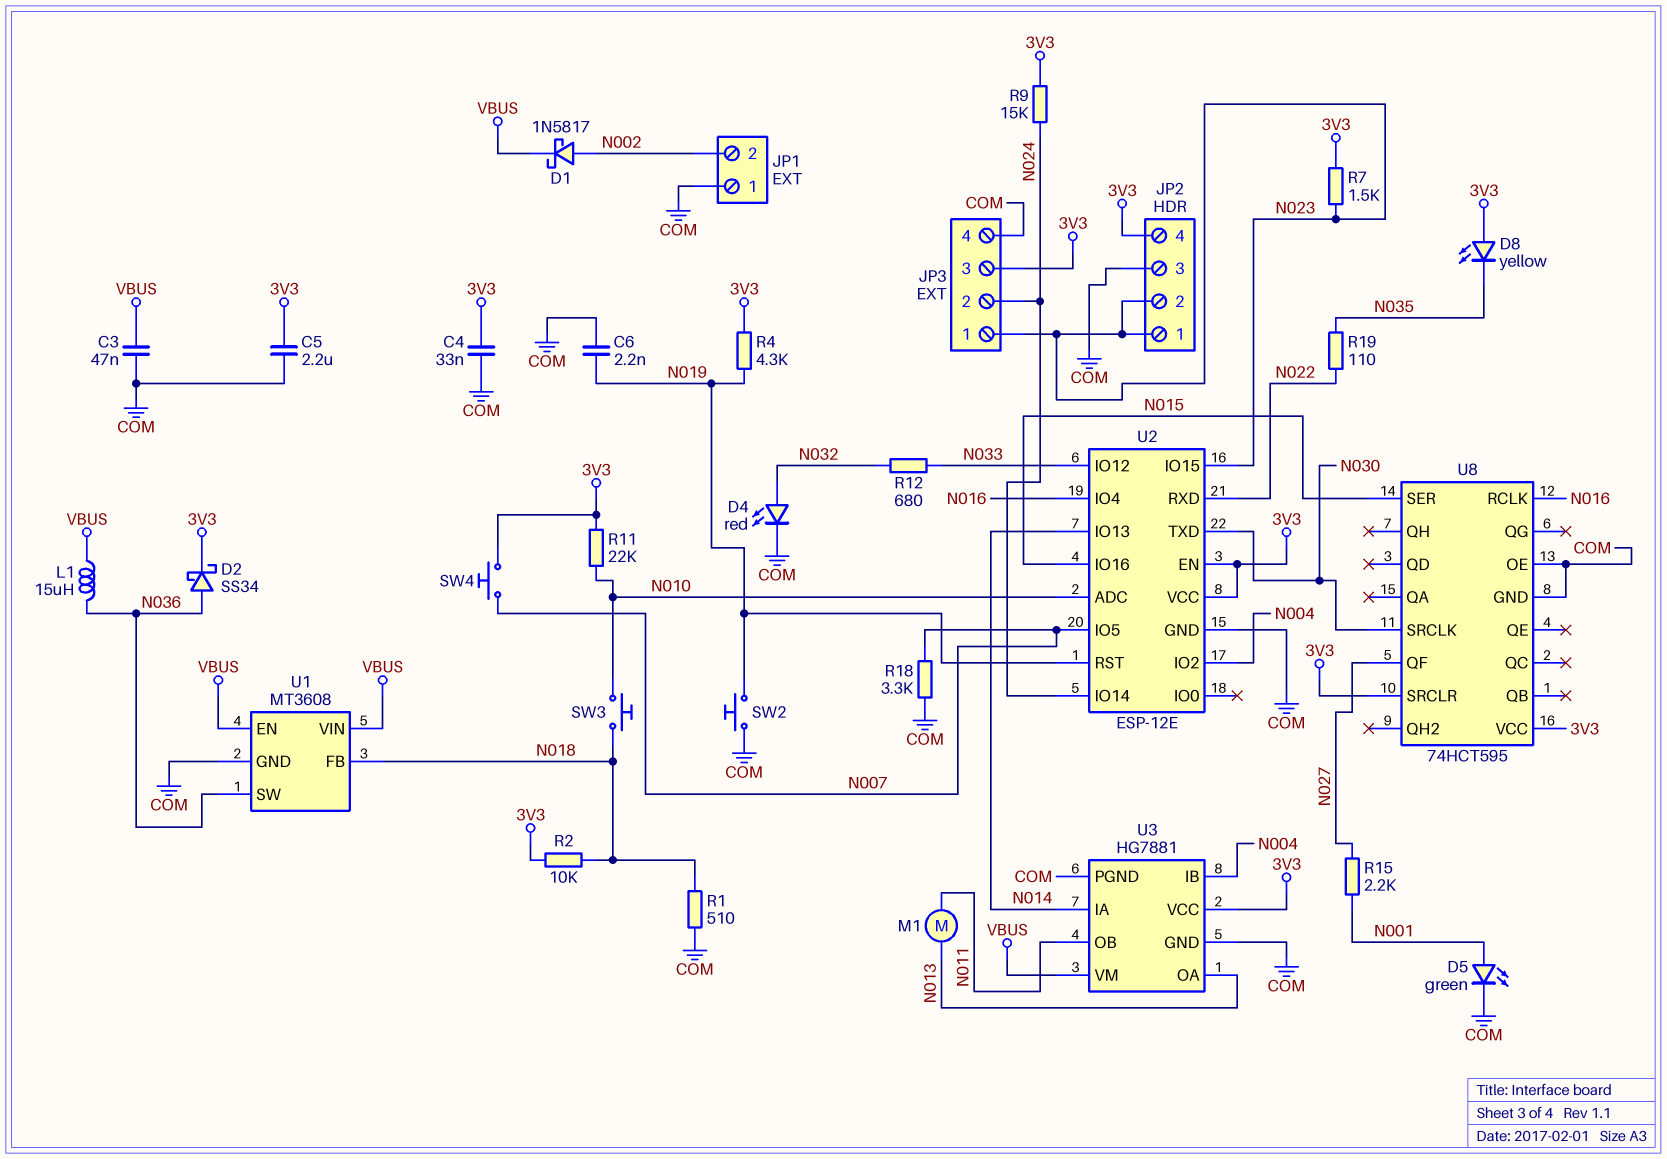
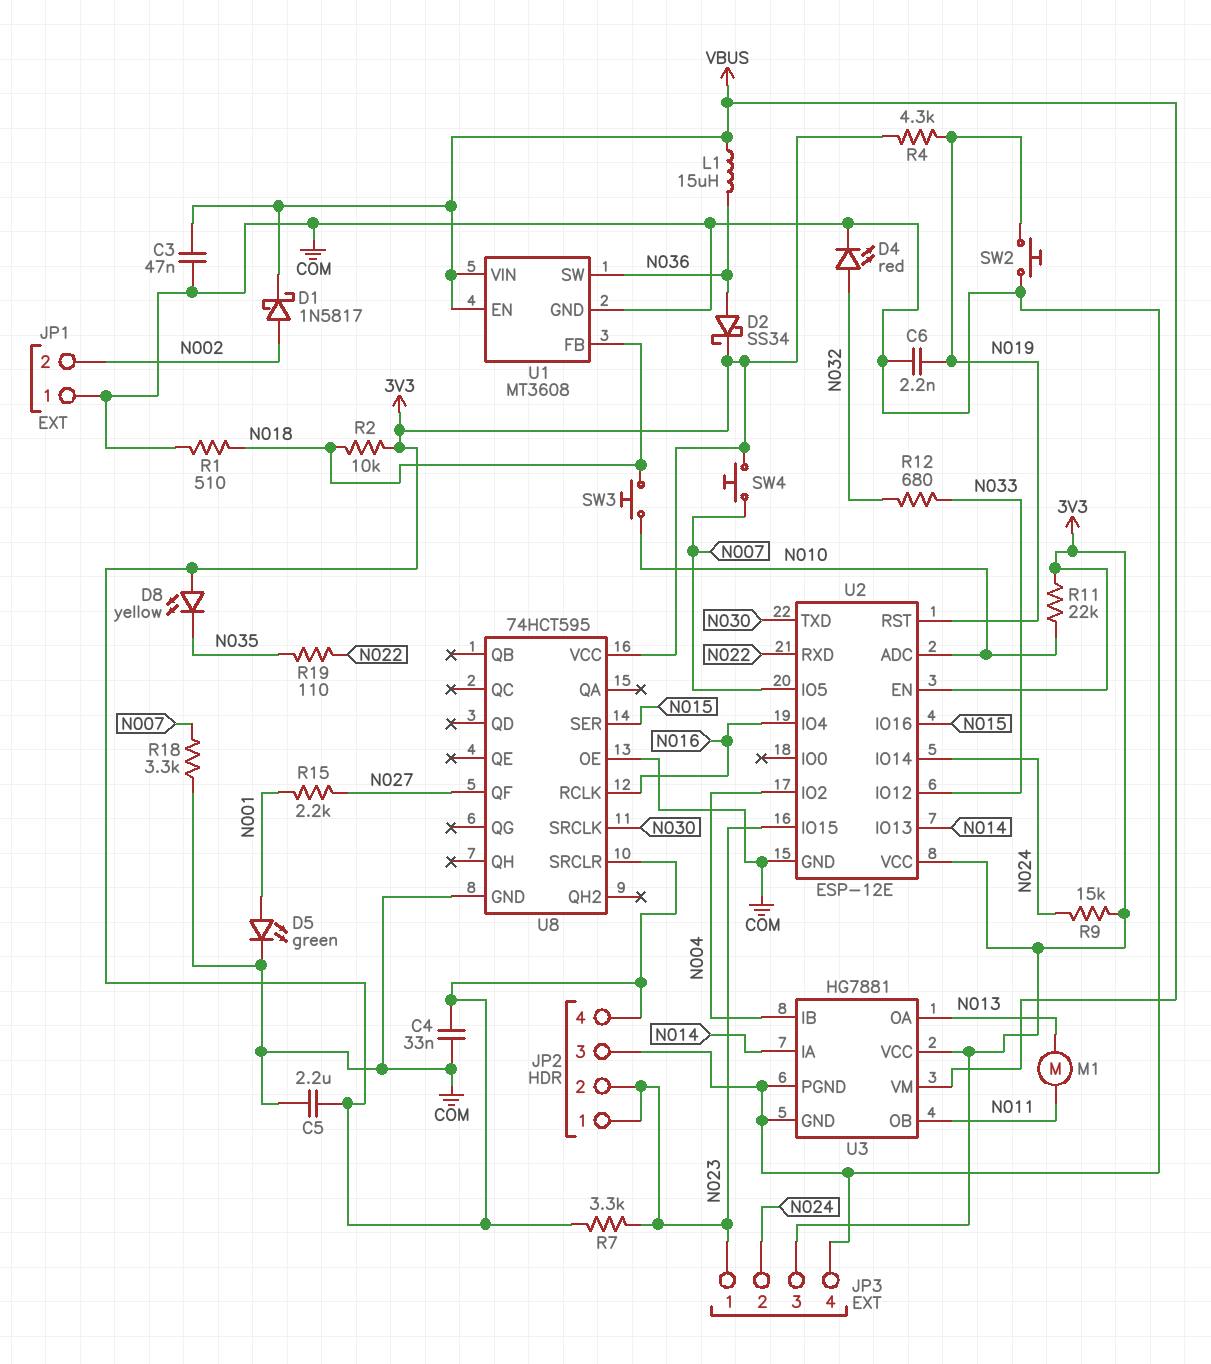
R7: 1.5k (3V3, N023) -> 3.3k (3V3, N023)

